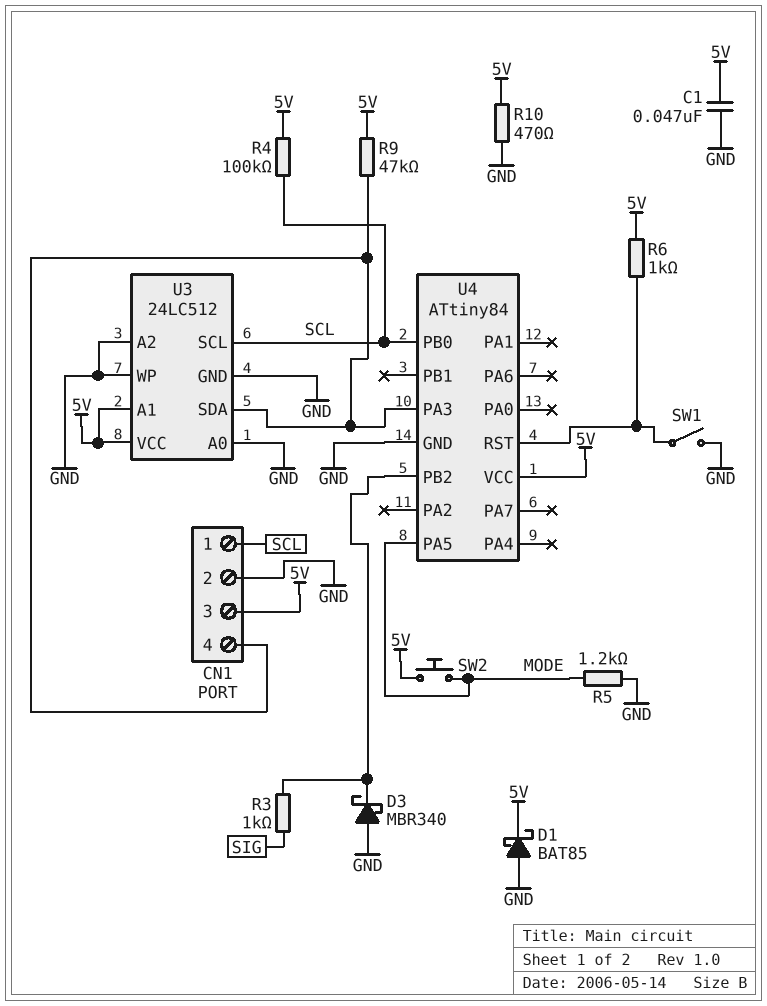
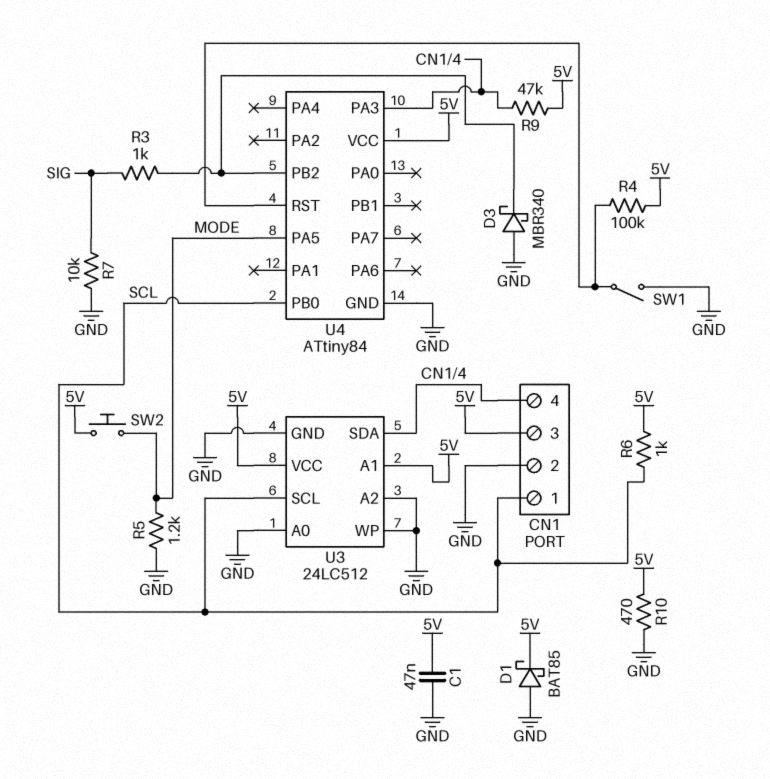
R4: 100k (5V, SCL) -> 100k (5V, U4/RST)
R6: 1k (5V, U4/RST) -> 1k (5V, SCL)
R7: none -> 10k (GND, SIG)

